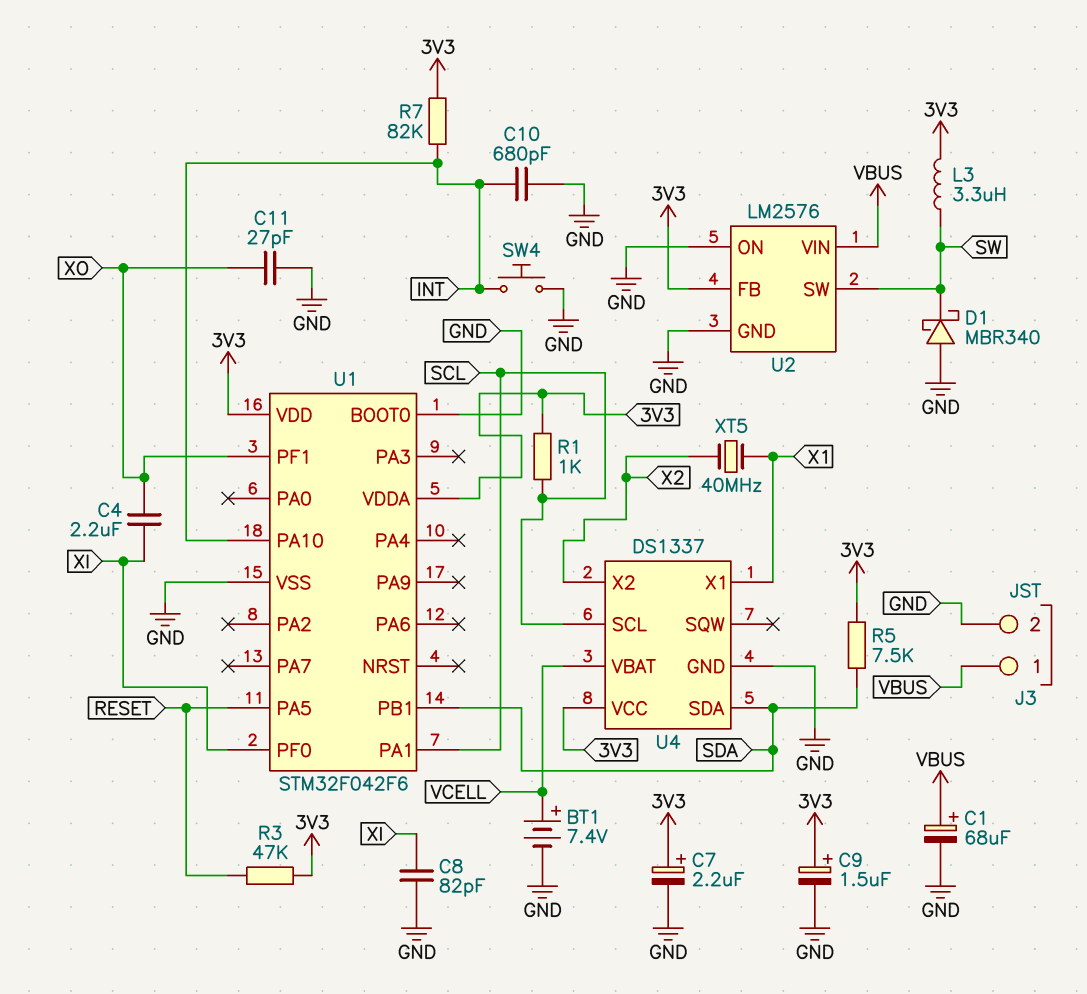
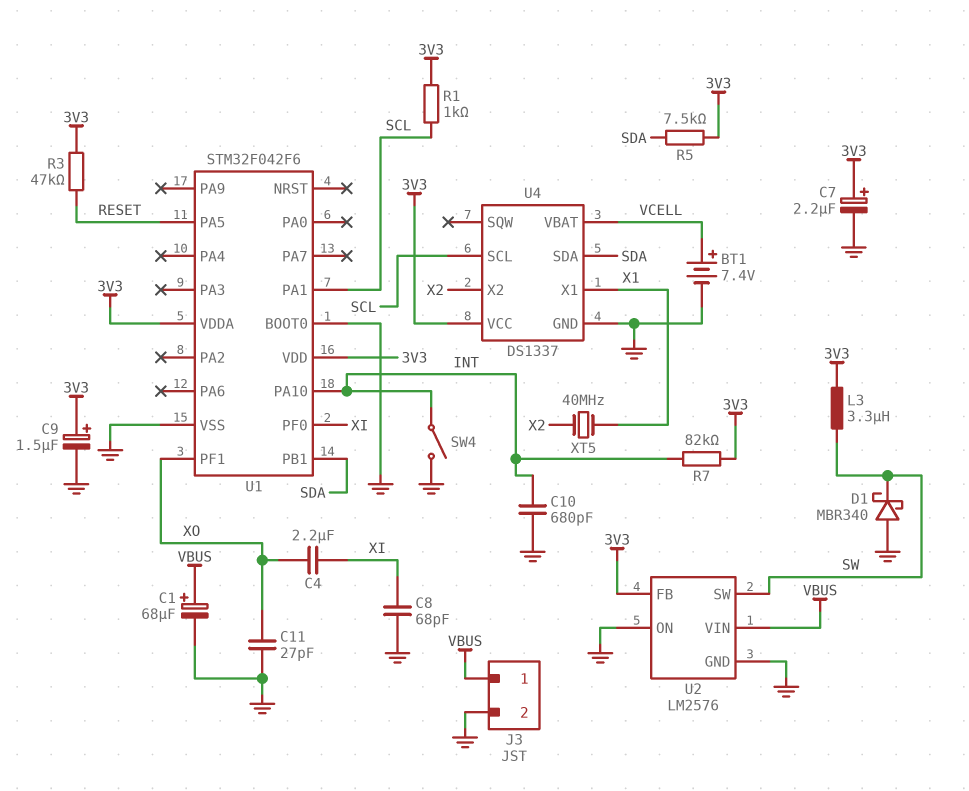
C8: 82pF (GND, XI) -> 68pF (GND, XI)
SW4: button (GND, INT) -> switch (GND, INT)

